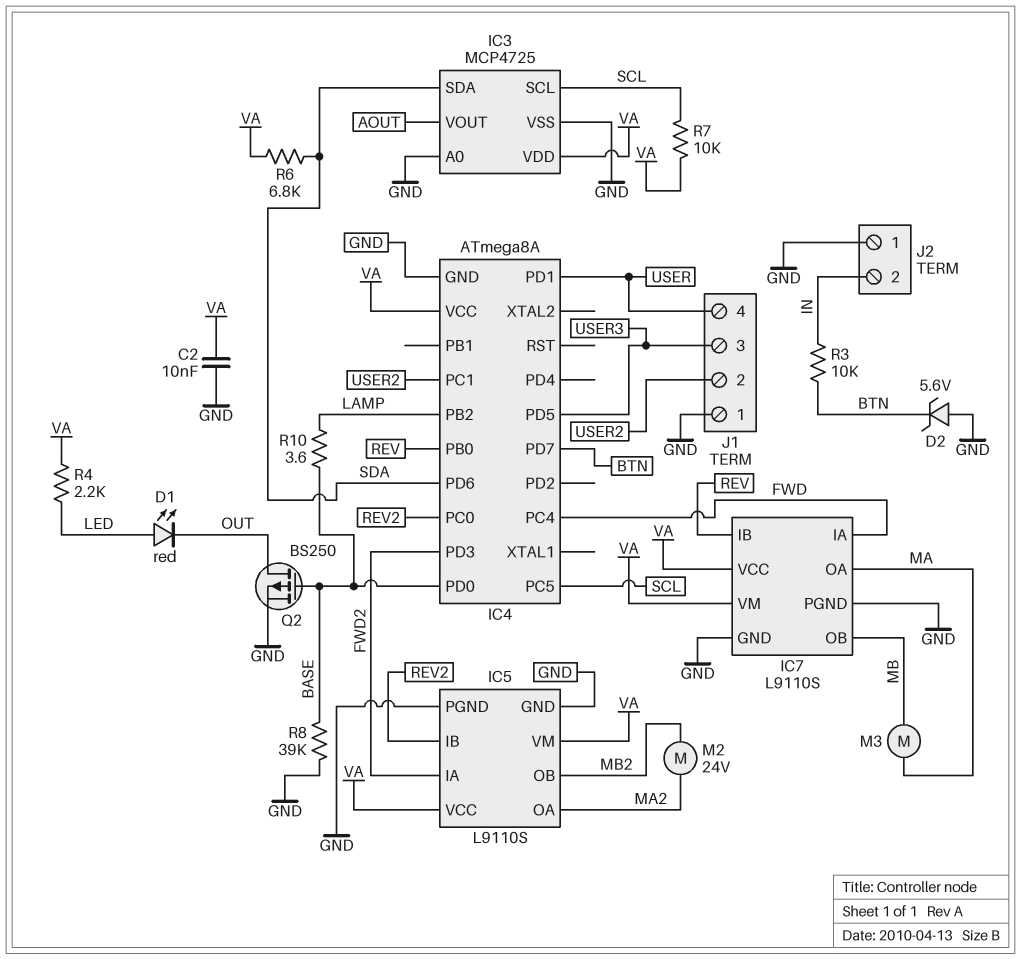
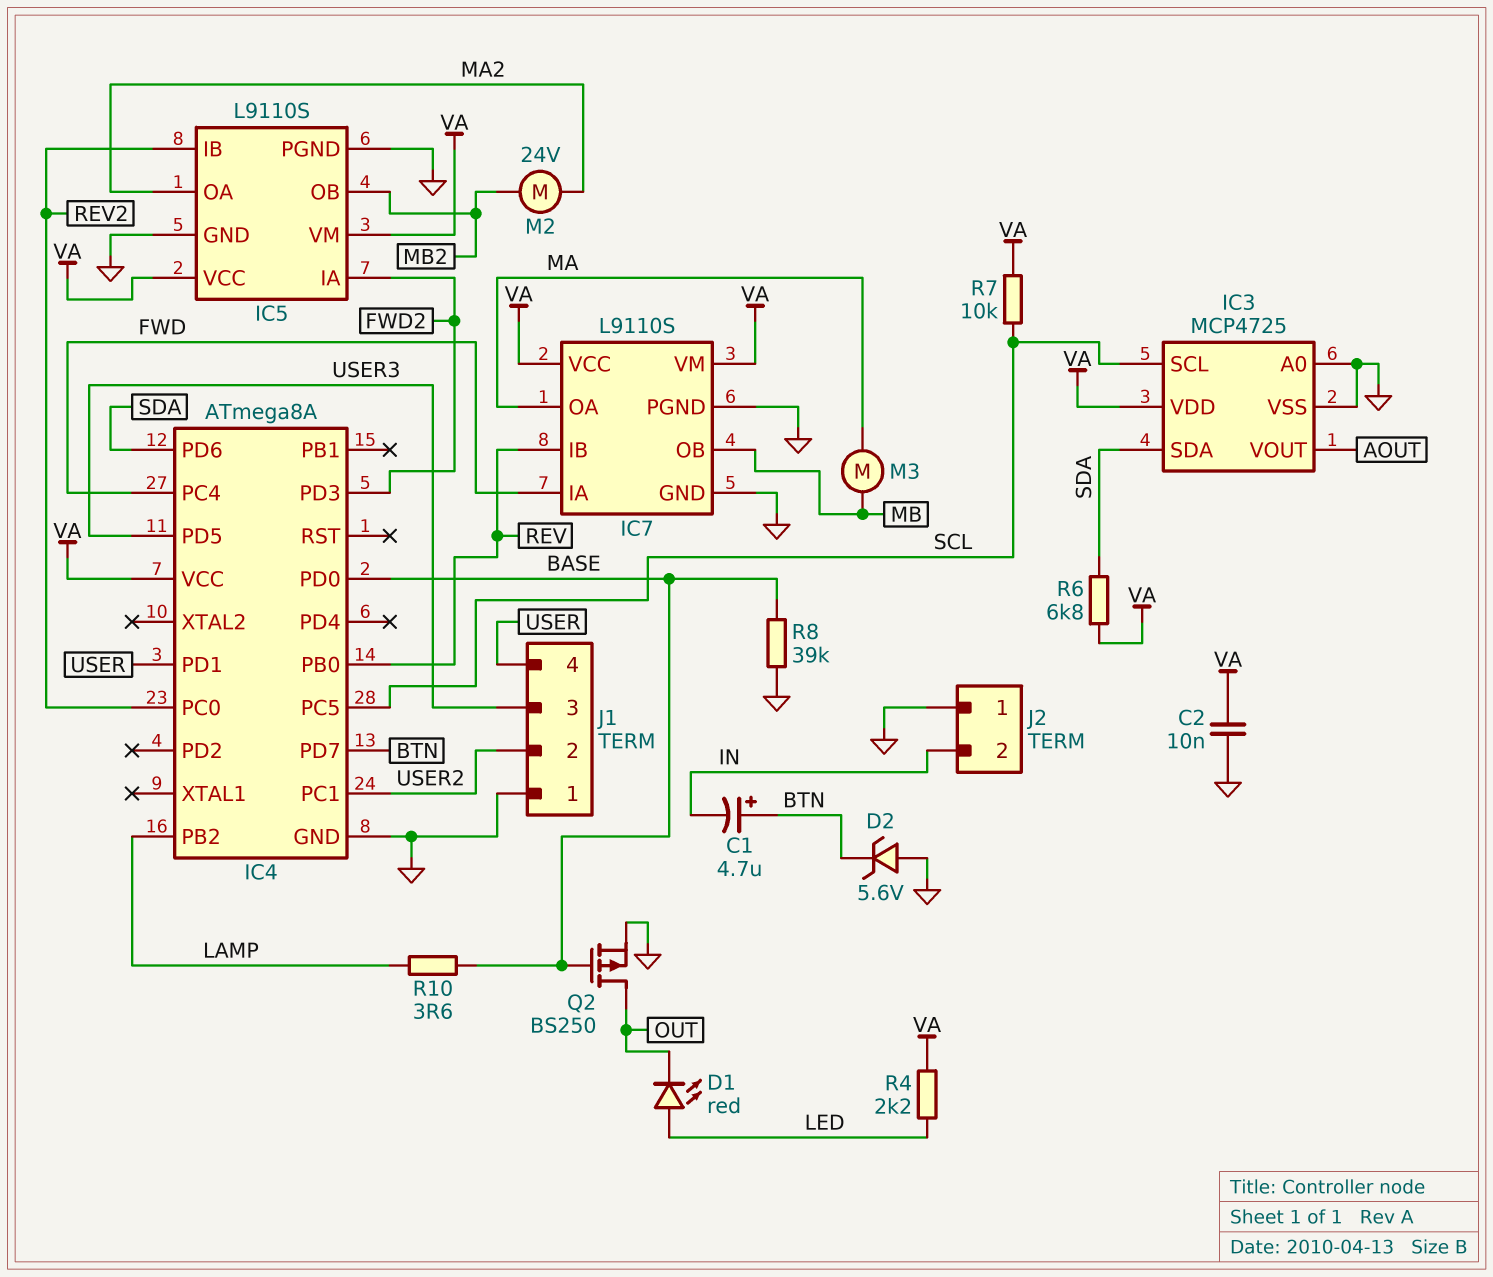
C1: none -> 4.7uF (plus BTN, minus IN)
R3: 10k (BTN, IN) -> none

